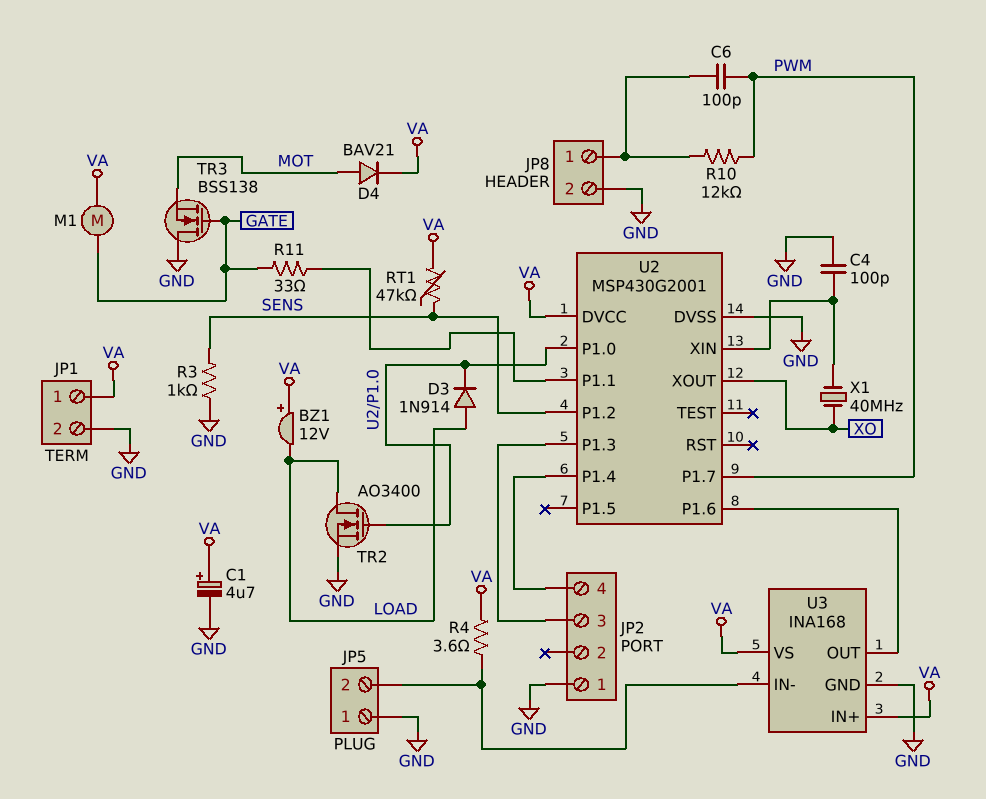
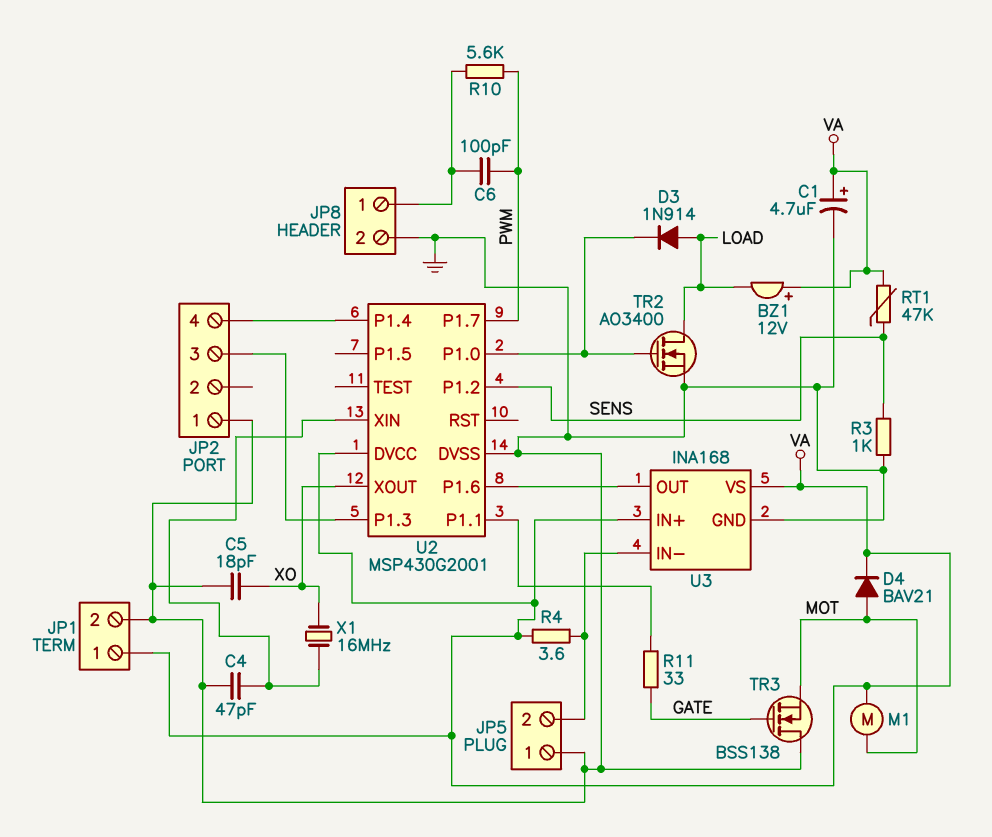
C4: 100pF (GND, U2/XIN) -> 47pF (GND, U2/XIN)
C5: none -> 18pF (GND, XO)
M1: motor (GATE, VA) -> motor (MOT, VA)
R10: 12k (JP8/1, PWM) -> 5.6k (JP8/1, PWM)
X1: 40MHz (U2/XIN, XO) -> 16MHz (U2/XIN, XO)

